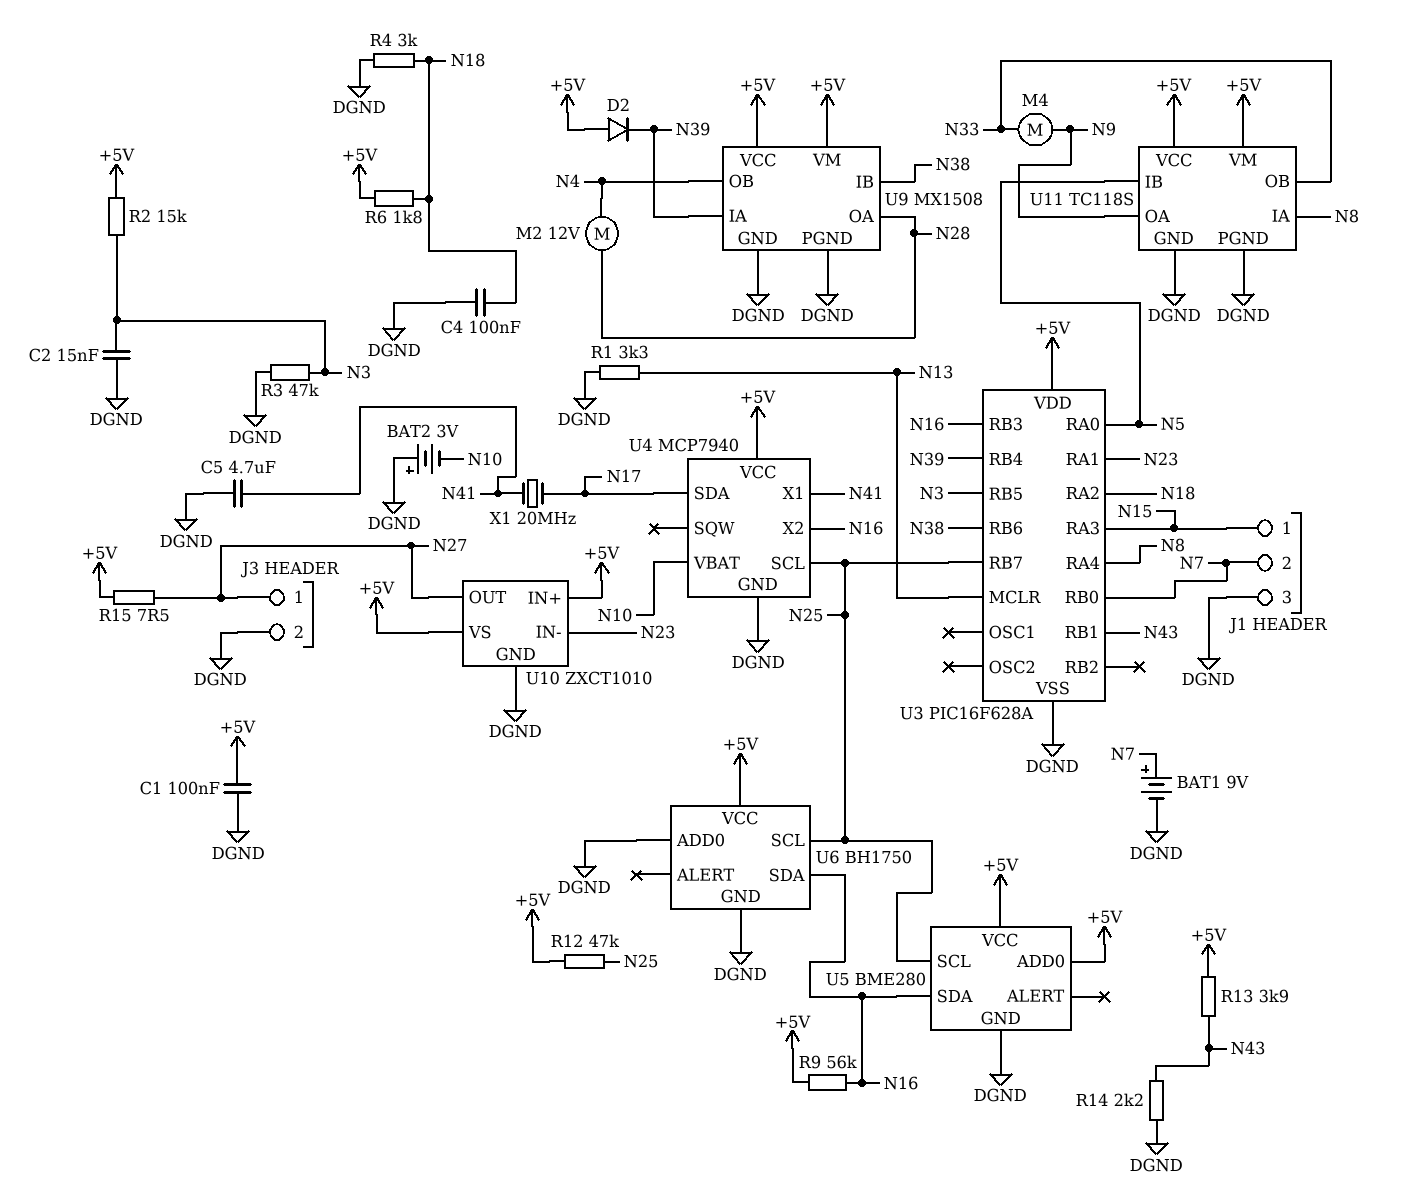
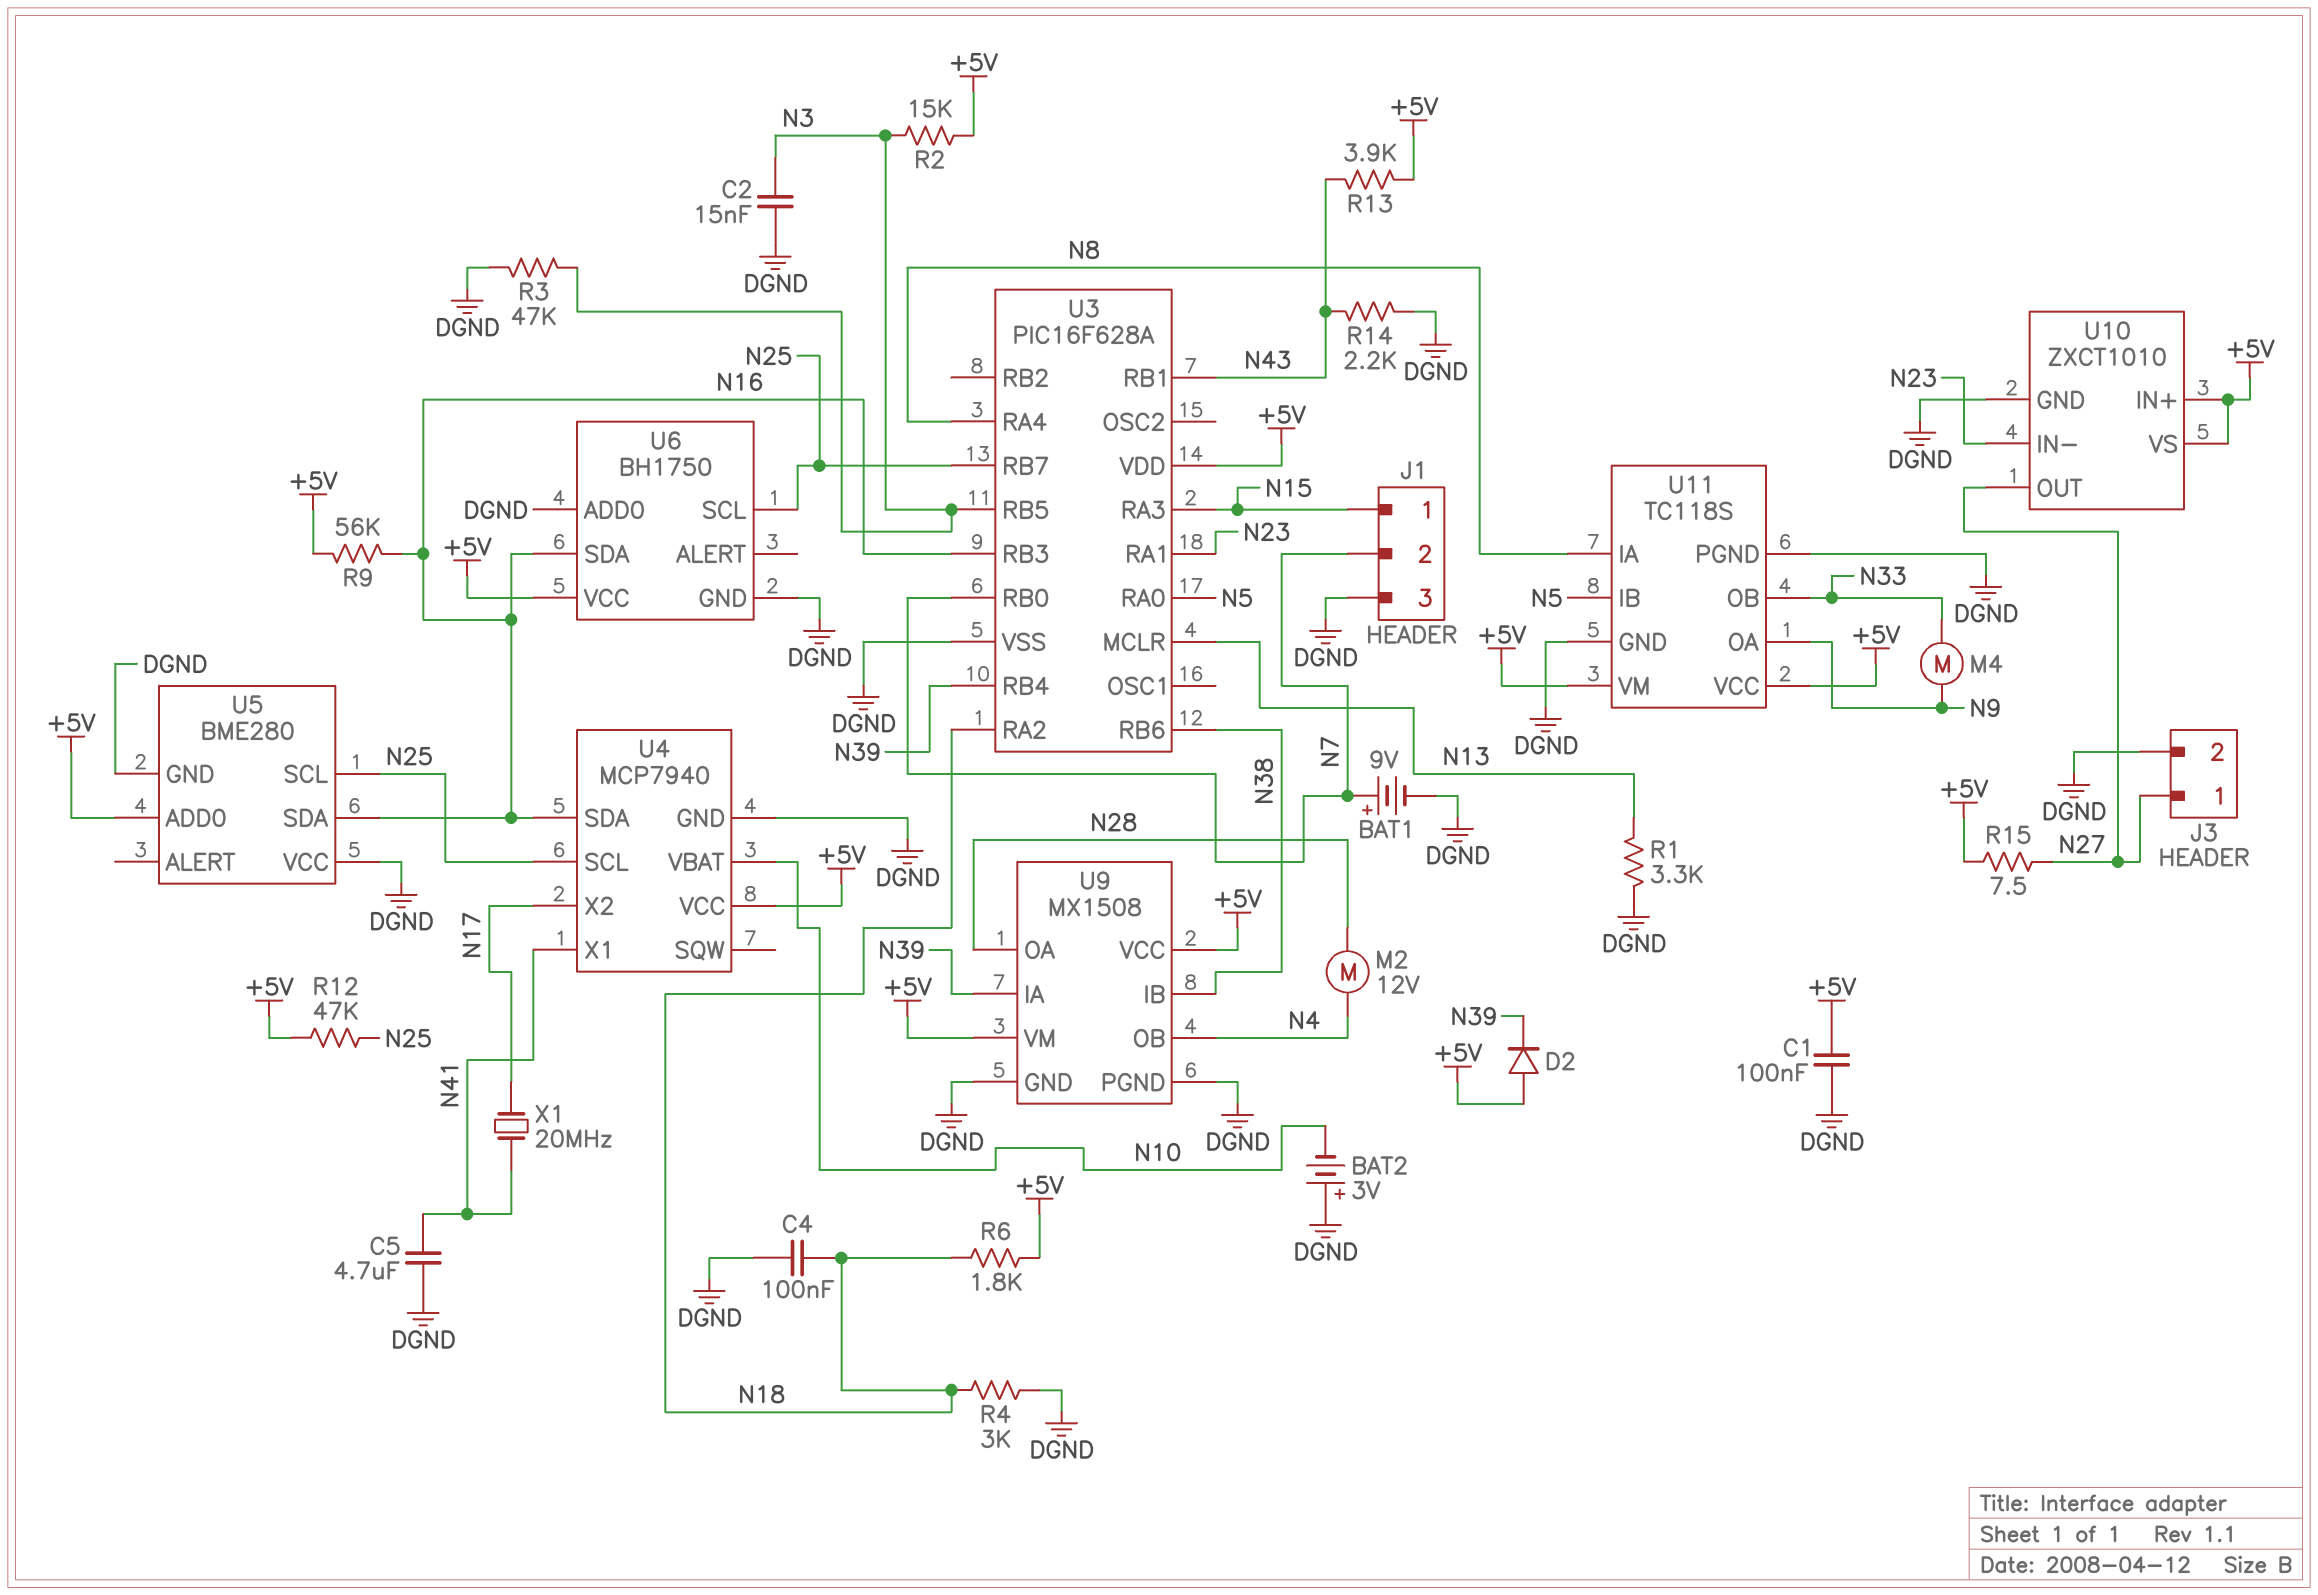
U4 pin SDA: N17 -> N16
U4 pin X2: N16 -> N17
U5 pin VCC: +5V -> DGND

